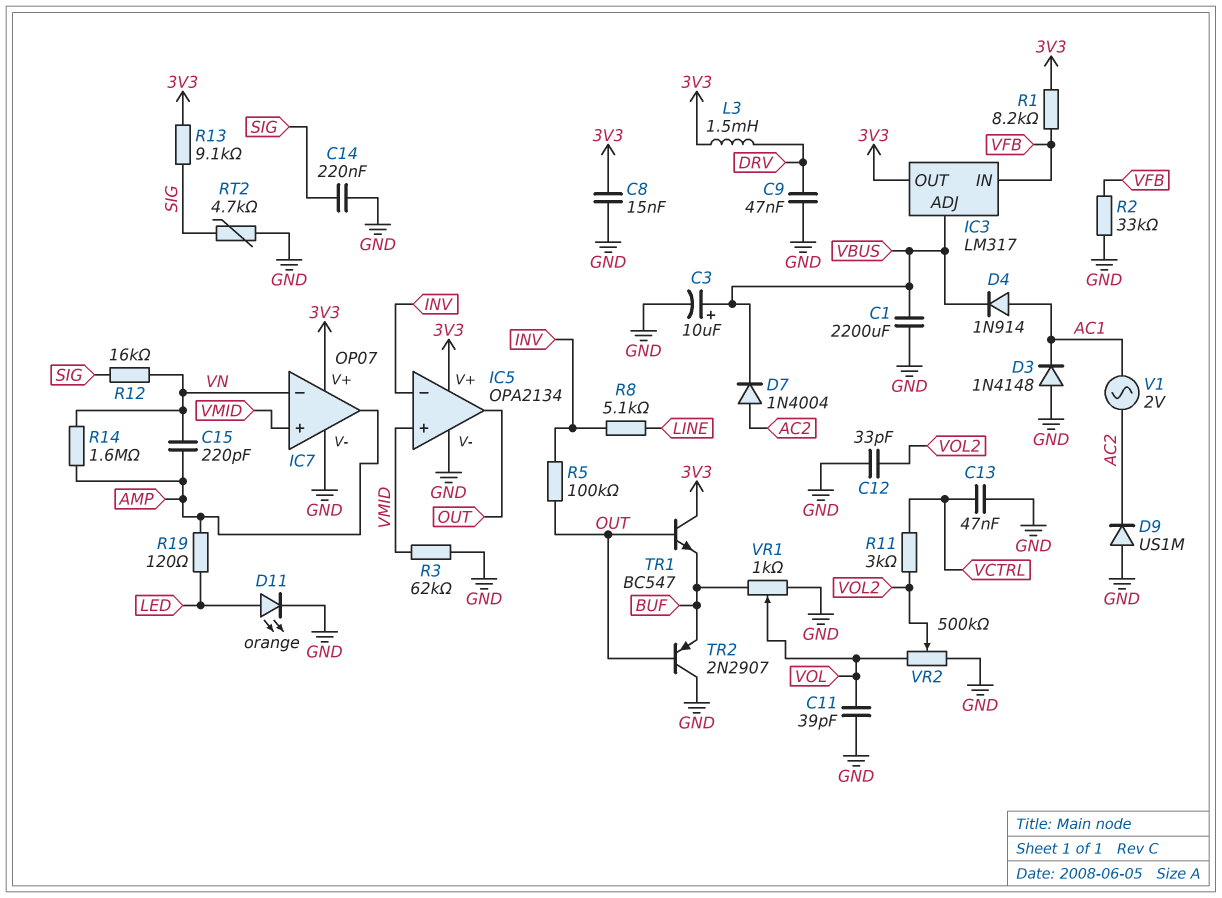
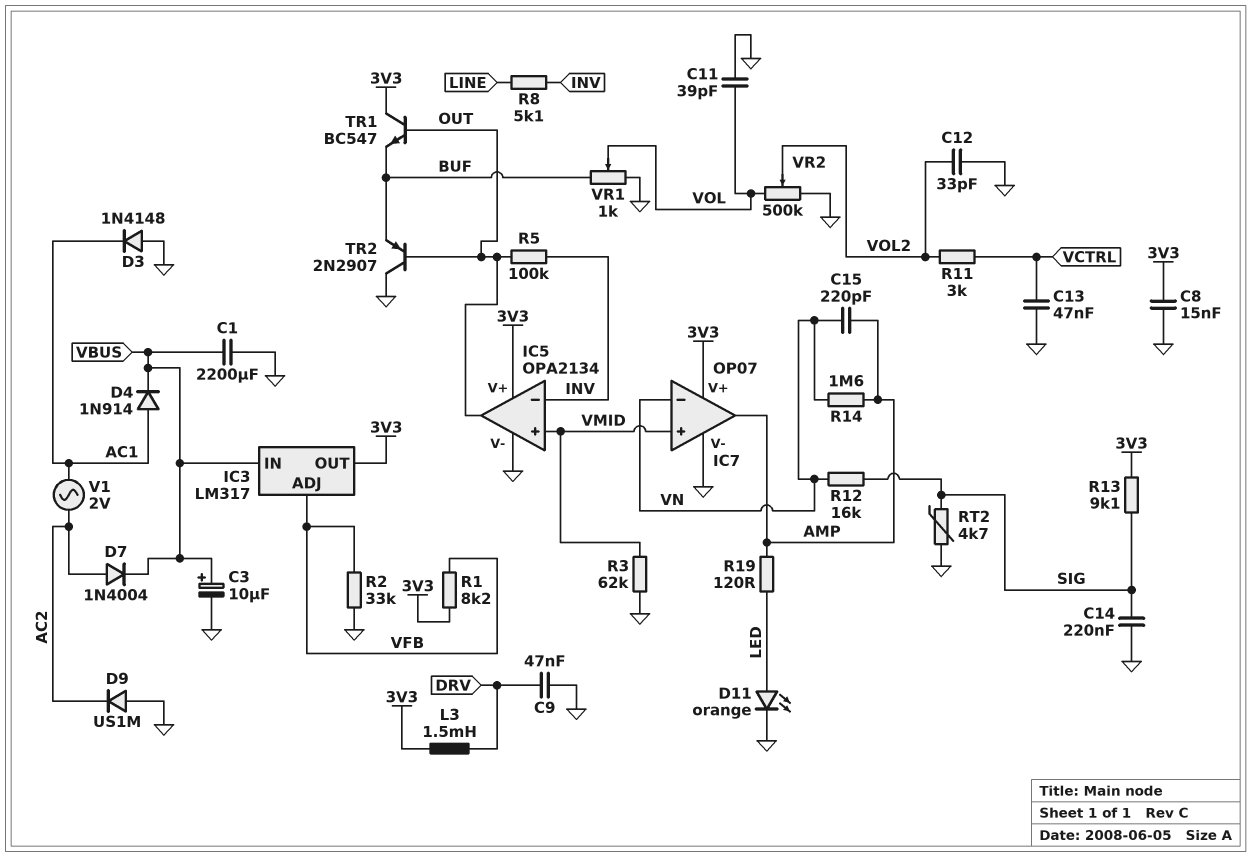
IC3 pin ADJ: VBUS -> VFB
IC3 pin IN: VFB -> VBUS

